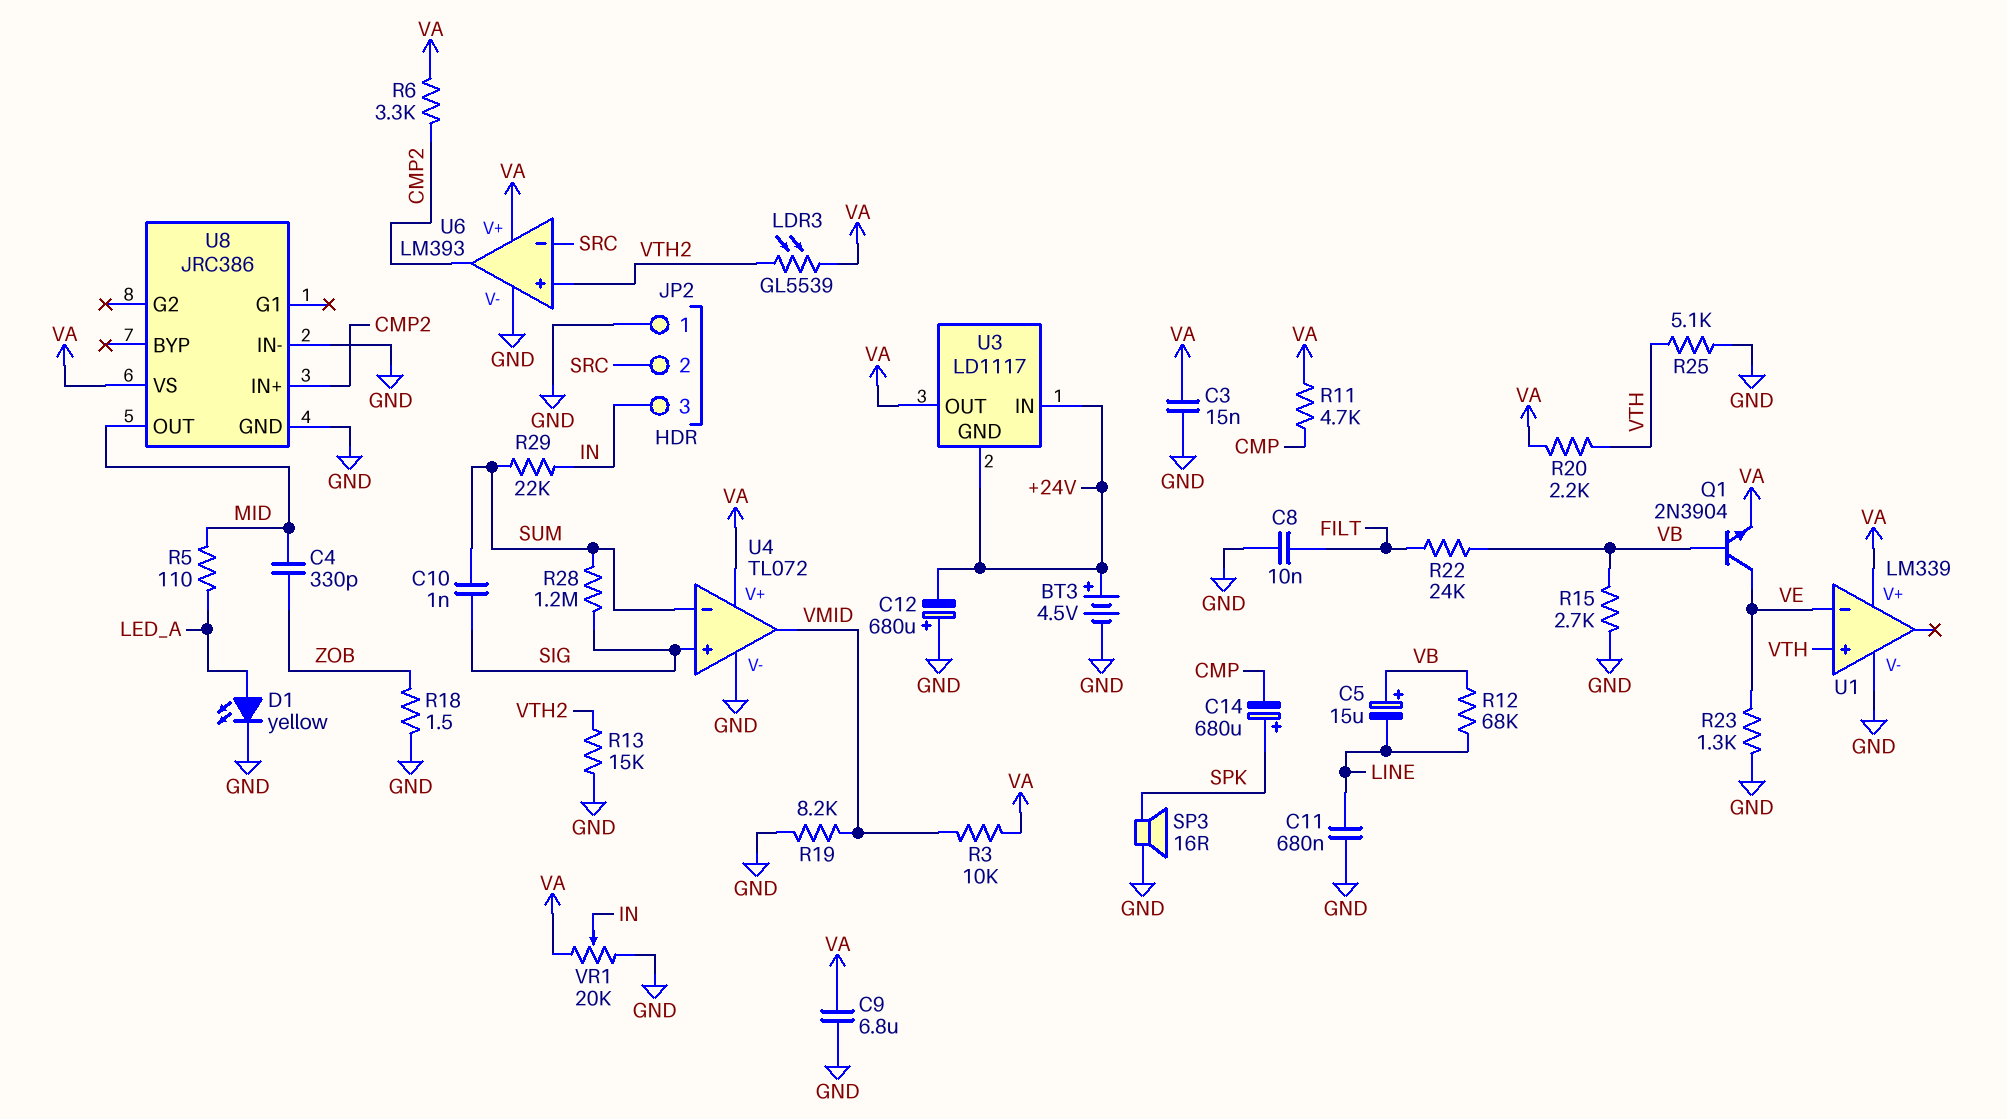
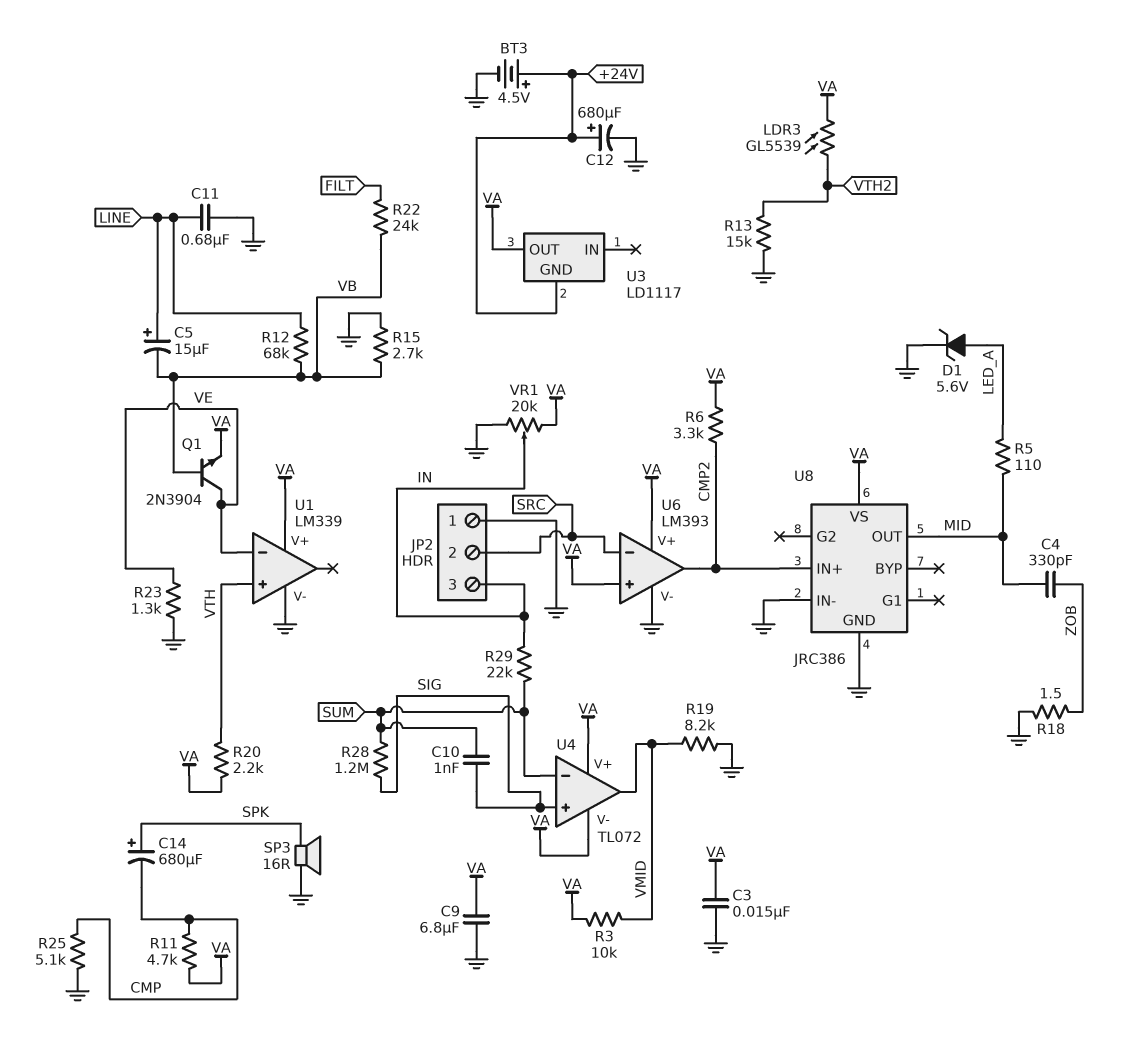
C5: 15uF (plus VB, minus LINE) -> 15uF (plus LINE, minus VB)
C8: 10nF (FILT, GND) -> none
C12: 680uF (plus GND, minus +24V) -> 680uF (plus +24V, minus GND)
D1: LED yellow (A LED_A, K GND) -> zener 5.6V (A LED_A, K GND)
R25: 5.1k (GND, VTH) -> 5.1k (CMP, GND)
U3 pin IN: +24V -> none
U4 pin V-: GND -> VA
U6 pin in+: VTH2 -> VA

